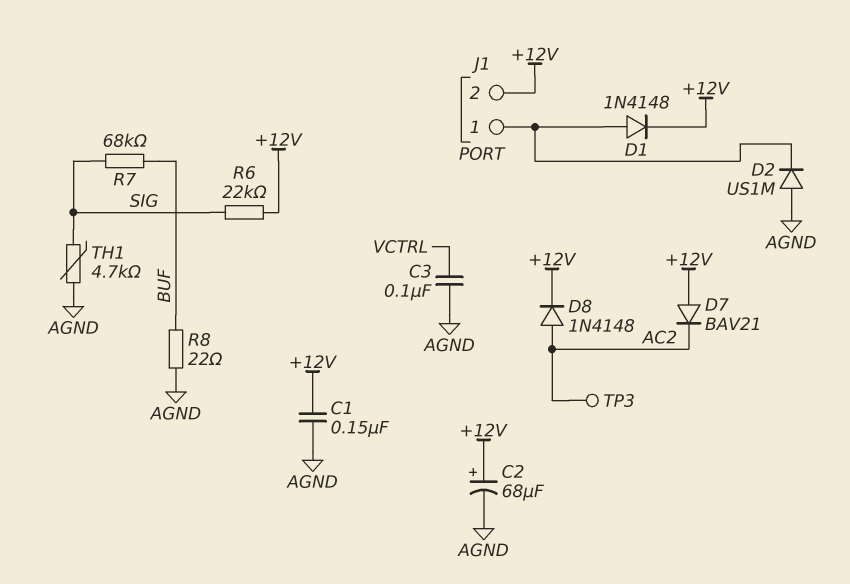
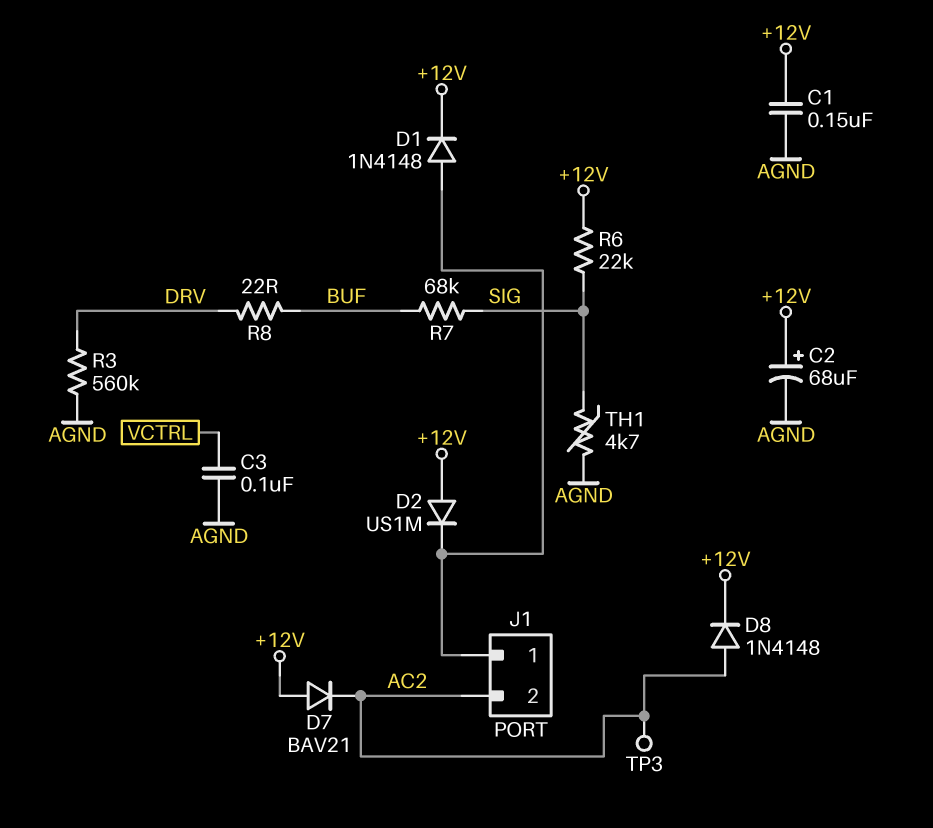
D2: diode US1M (A AGND, K J1/1) -> diode US1M (A +12V, K J1/1)
J1 pin 2: +12V -> AC2
R3: none -> 560k (AGND, DRV)
R8: 22 (AGND, BUF) -> 22 (BUF, DRV)

